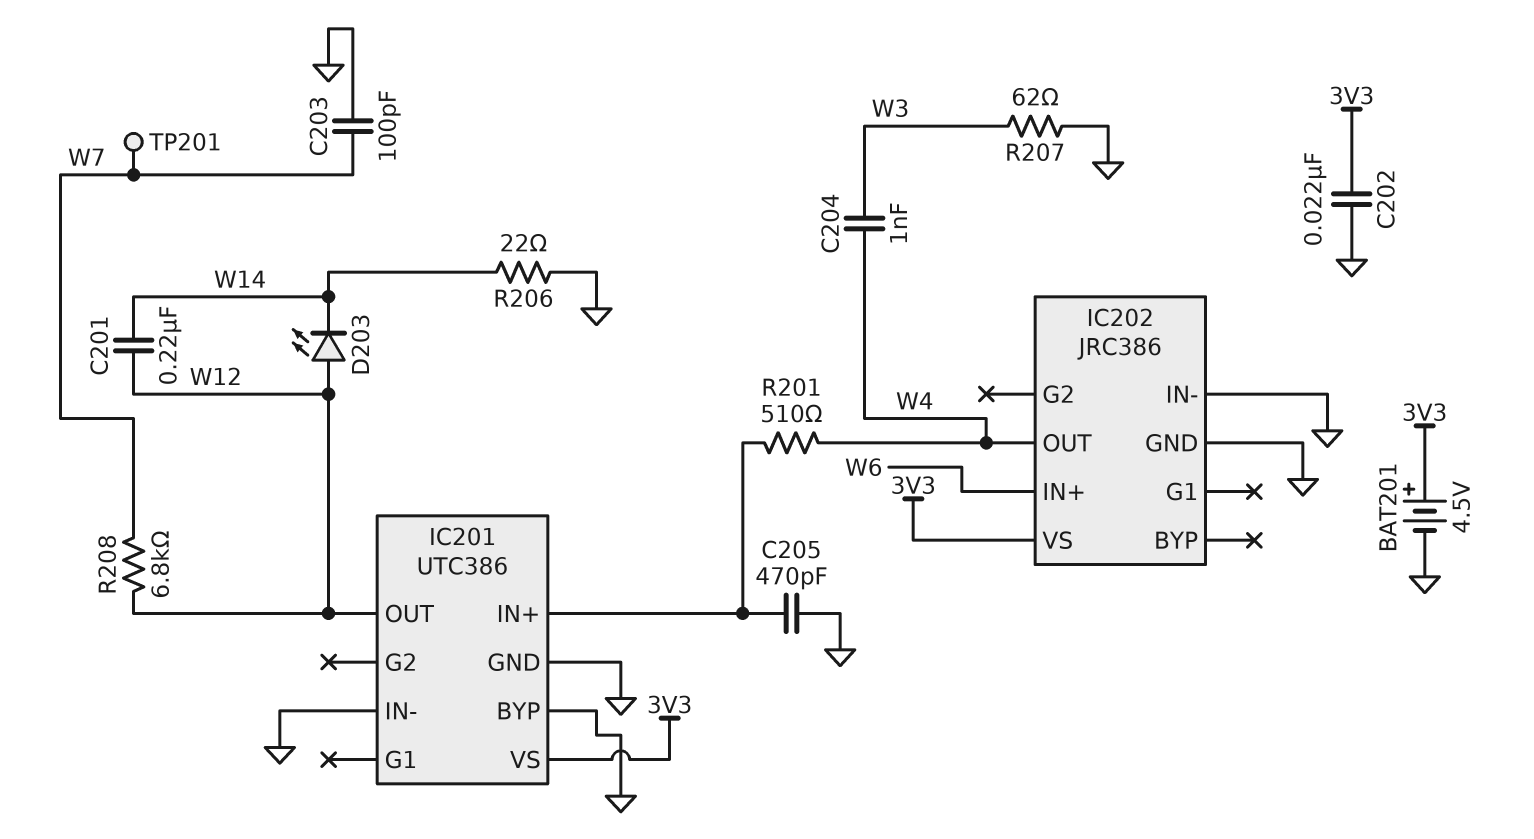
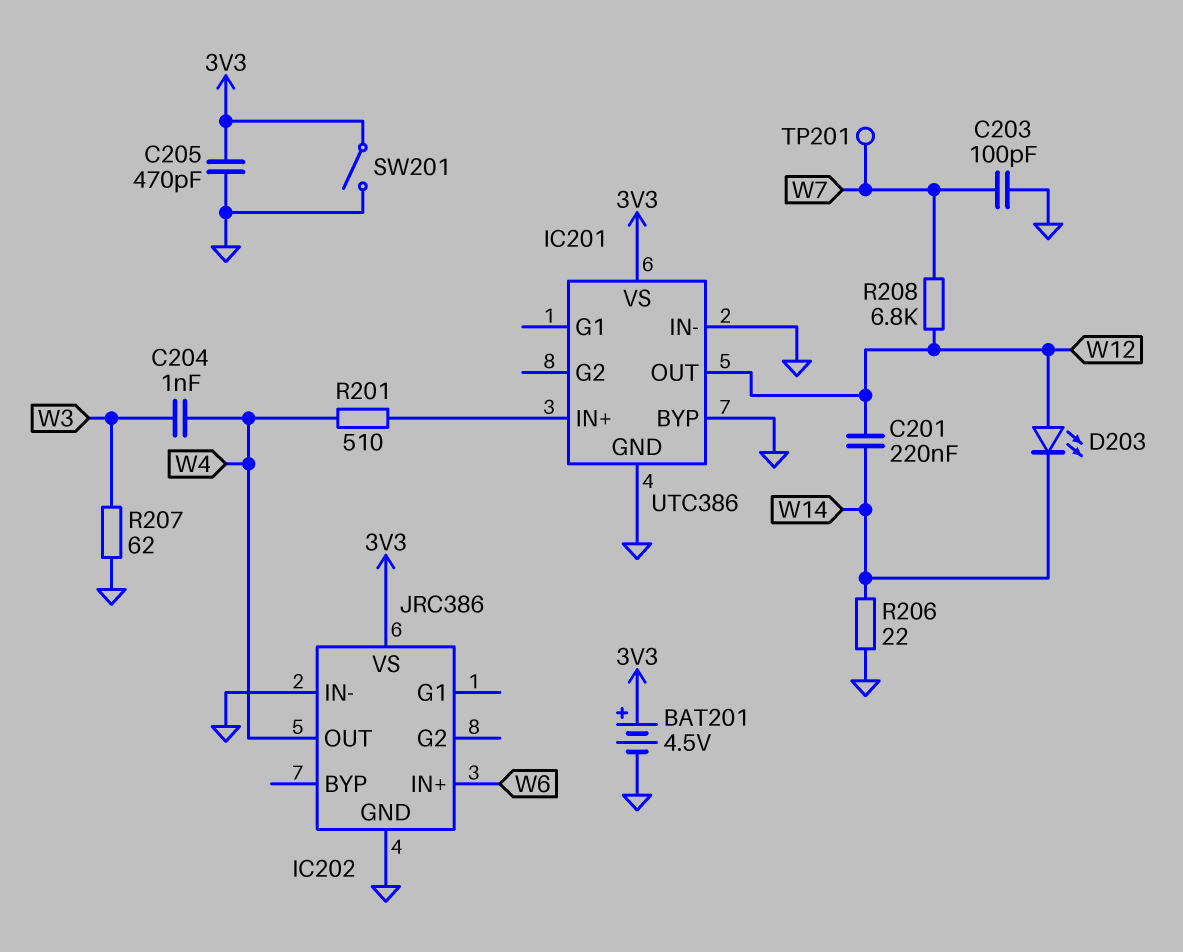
C202: 22nF (3V3, GND) -> none
C205: 470pF (GND, IC201/IN+) -> 470pF (3V3, GND)
SW201: none -> switch (3V3, GND)

